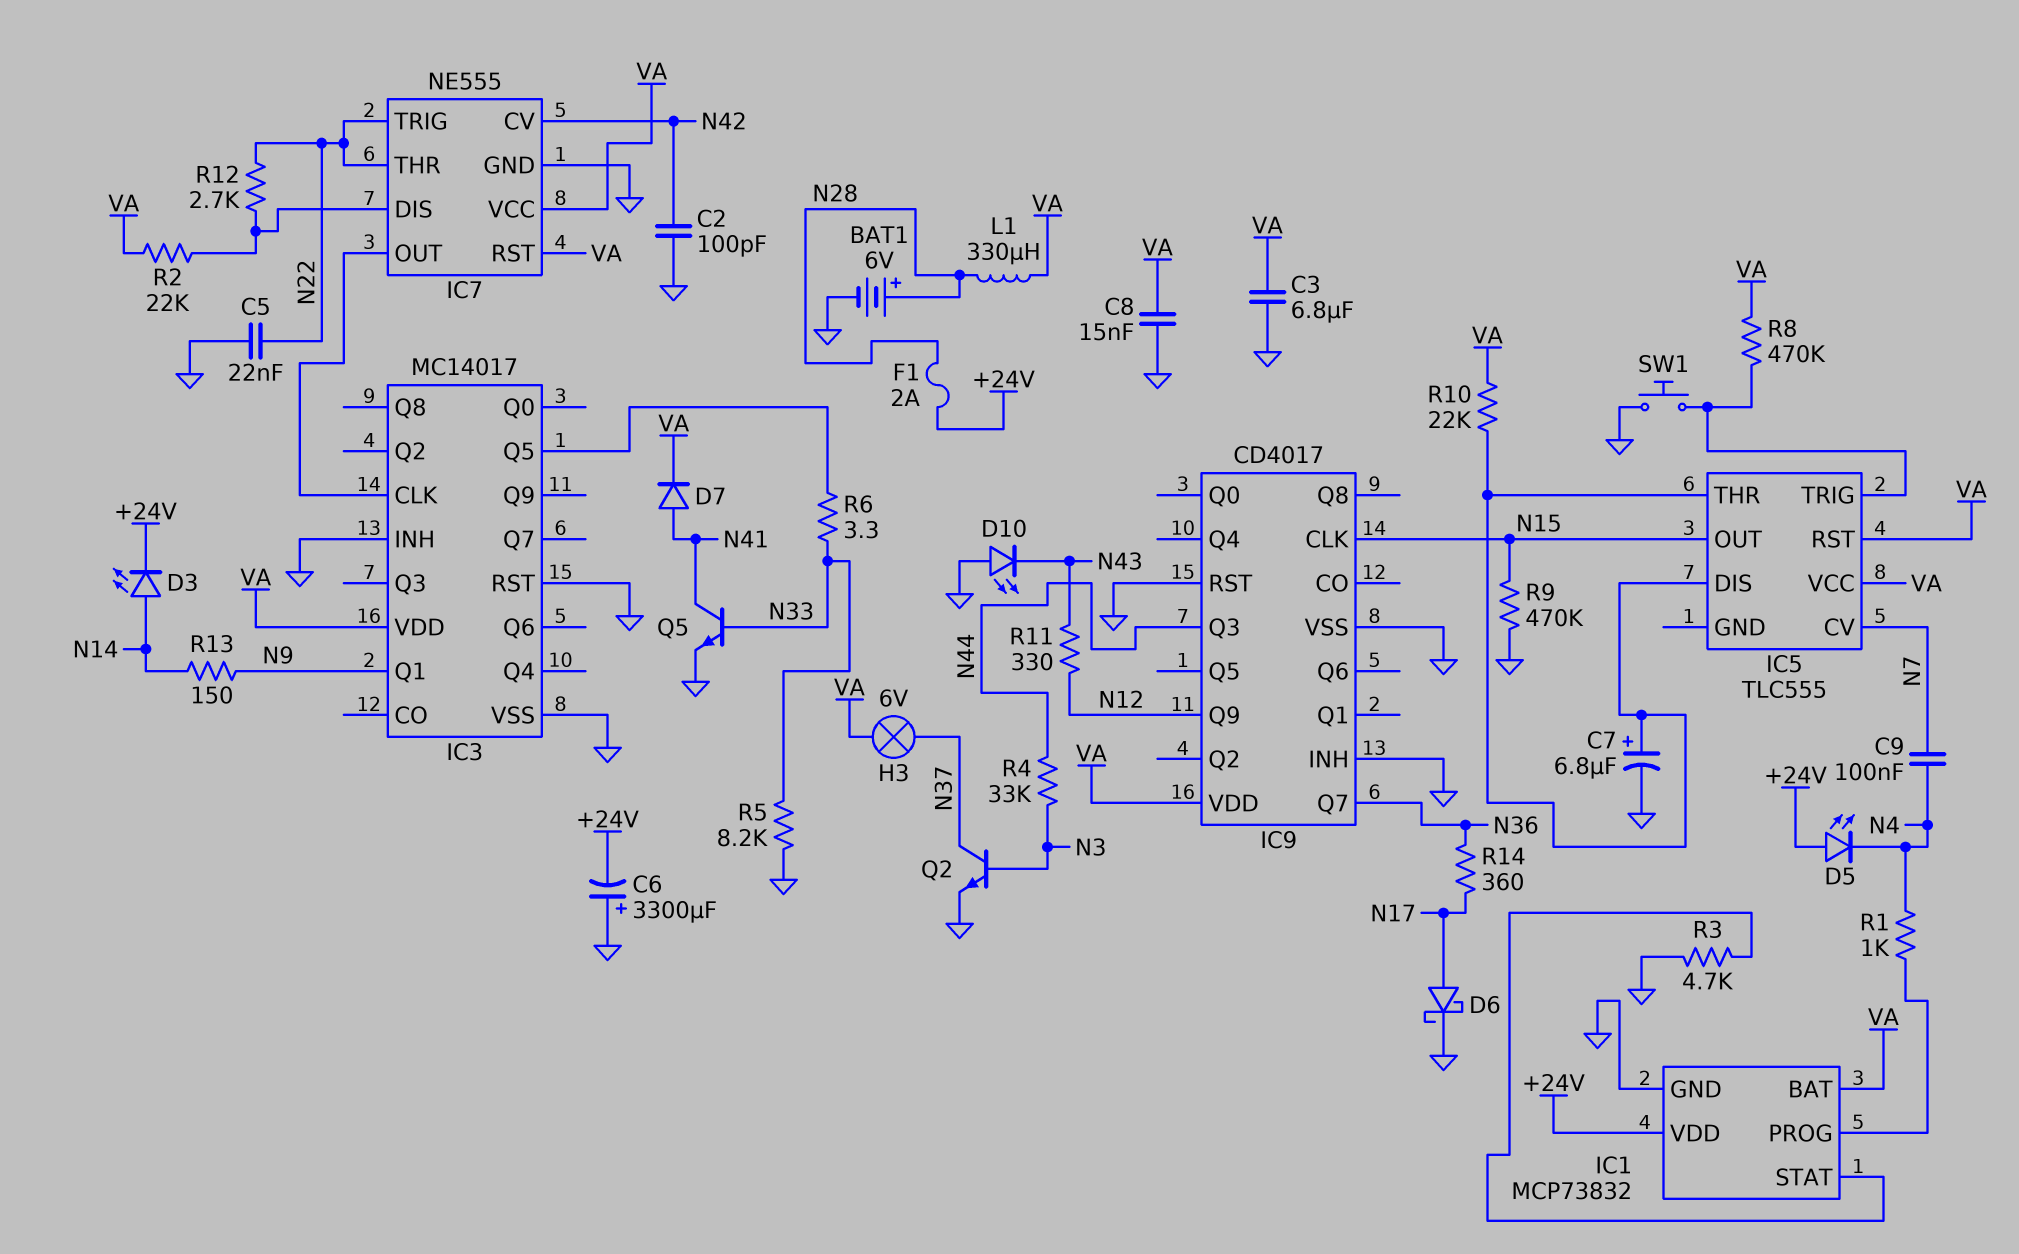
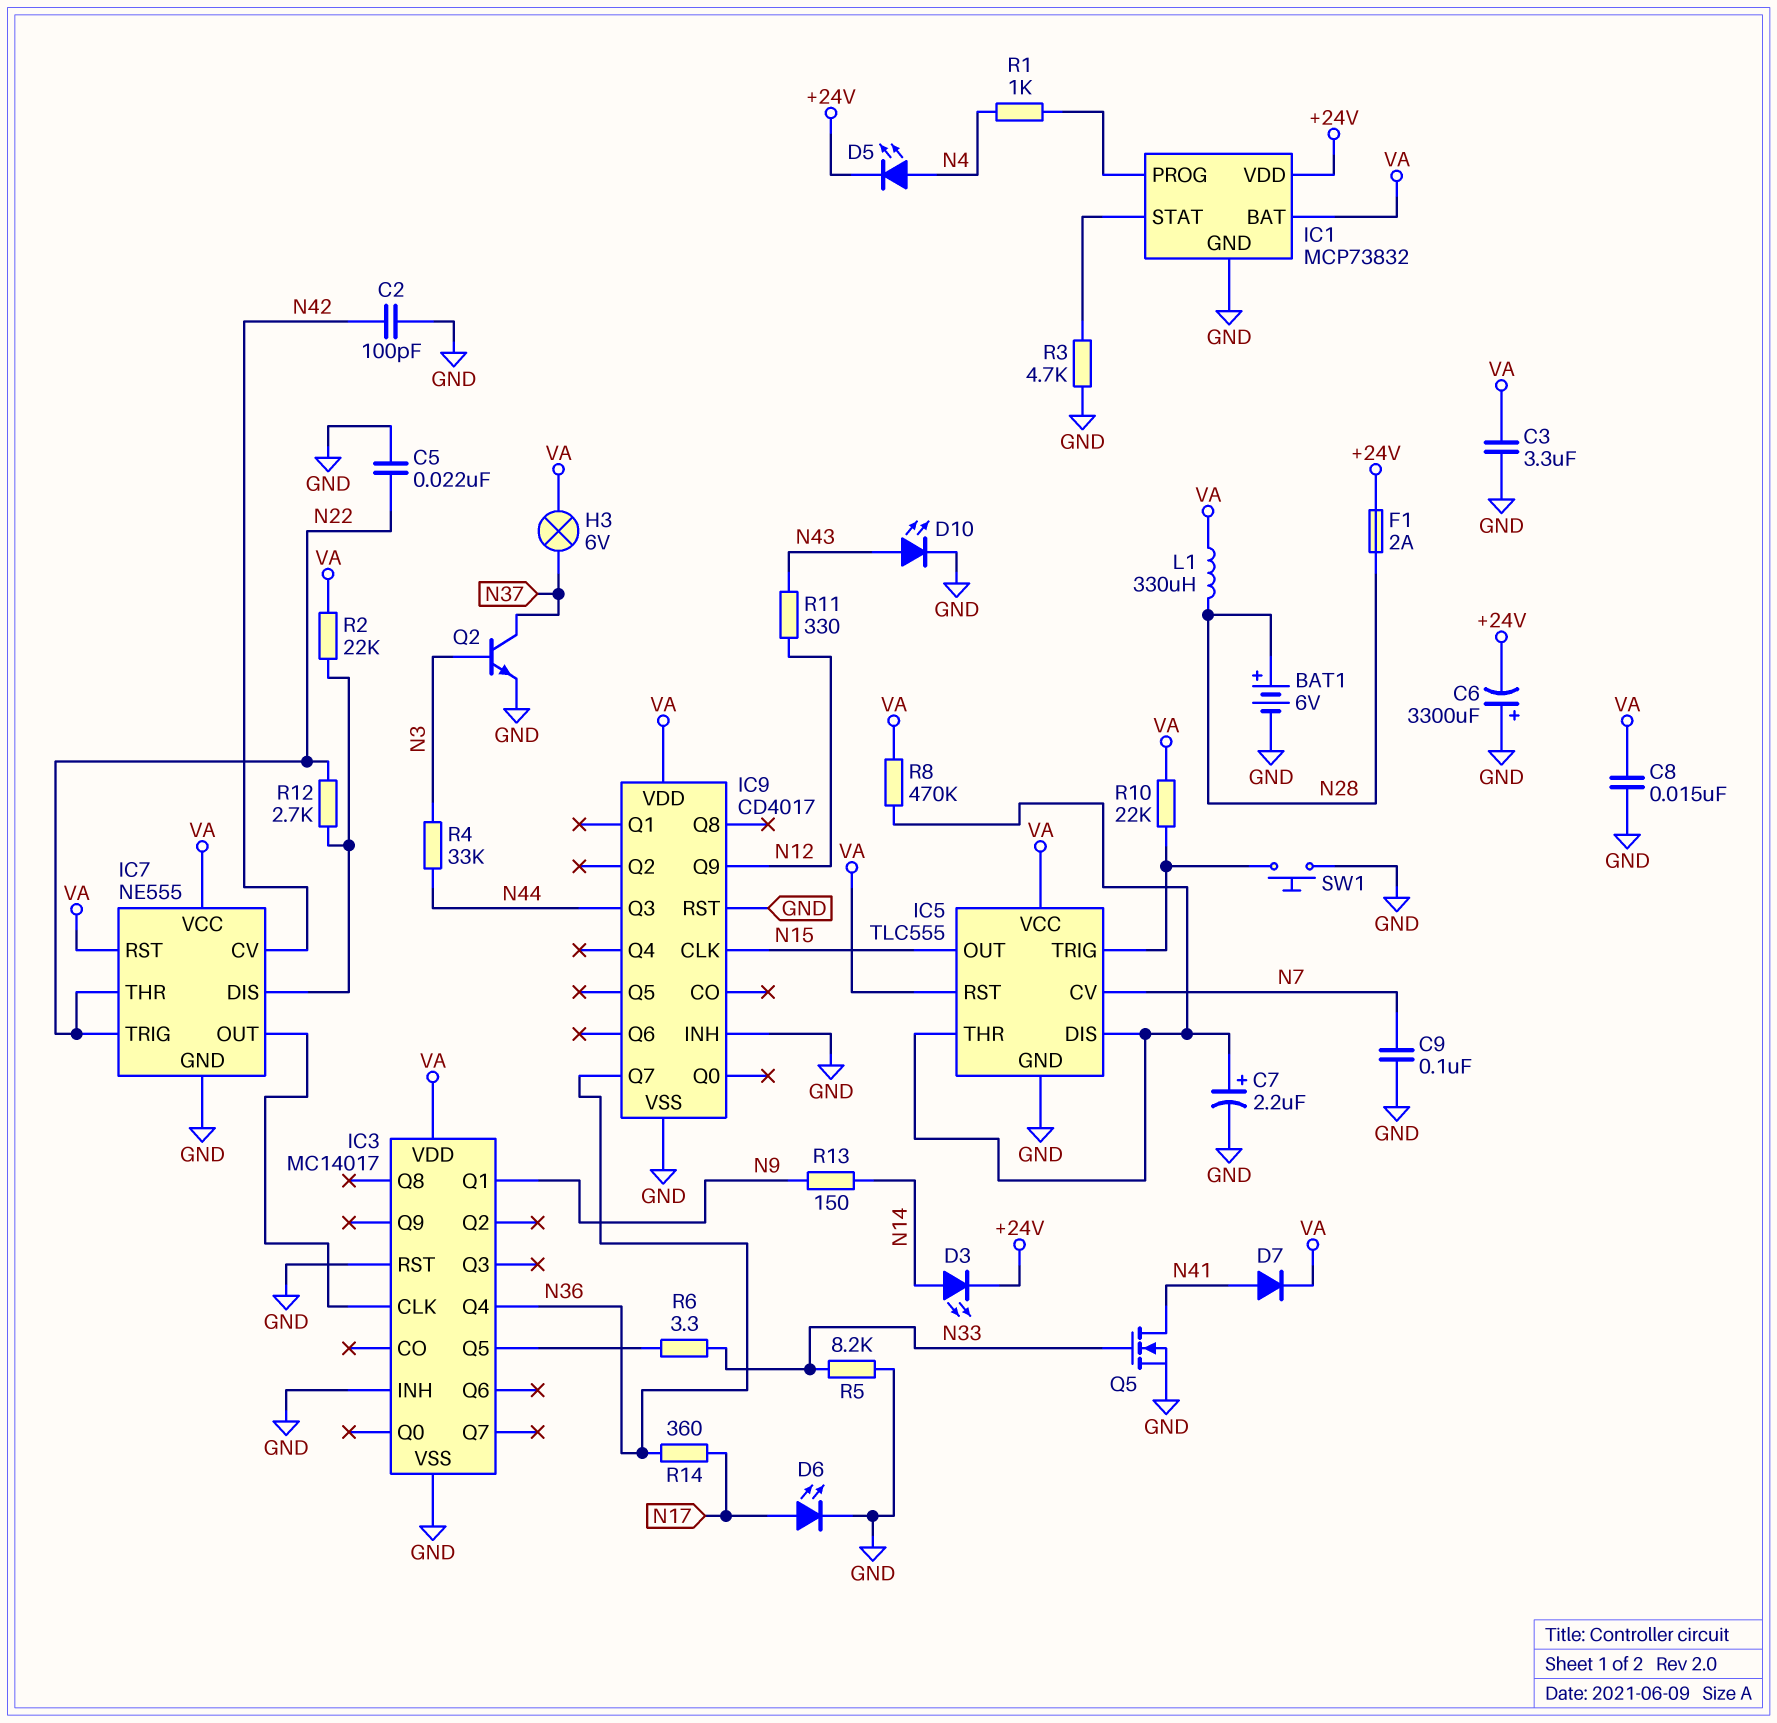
C3: 6.8uF (GND, VA) -> 3.3uF (GND, VA)
C7: 6.8uF (plus IC5/DIS, minus GND) -> 2.2uF (plus IC5/DIS, minus GND)
C9: 100nF (N4, N7) -> 100nF (GND, N7)
D5: LED (A +24V, K N4) -> LED (A N4, K +24V)
D6: schottky (A N17, K GND) -> LED (A N17, K GND)
D10: LED (A GND, K N43) -> LED (A N43, K GND)
IC3 pin Q4: none -> N36
IC5 pin GND: none -> GND
Q5: NPN (B N33, C N41, E GND) -> NMOS (G N33, D N41, S GND)
R8: 470k (IC5/TRIG, VA) -> 470k (IC5/DIS, VA)
R9: 470k (GND, N15) -> none
R10: 22k (IC5/DIS, VA) -> 22k (IC5/TRIG, VA)

